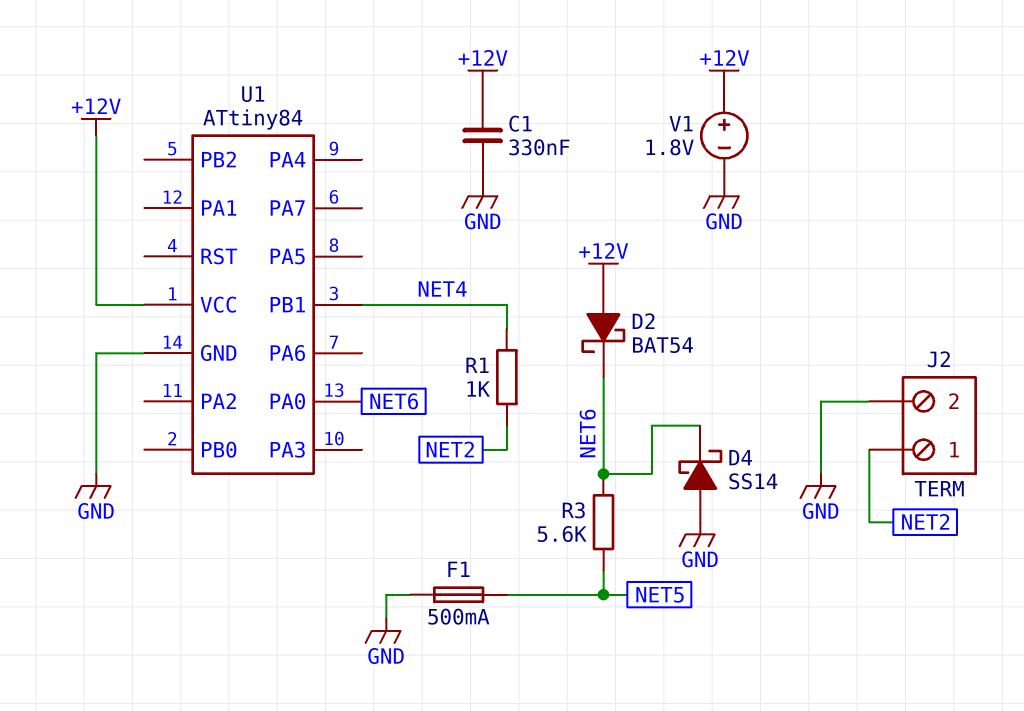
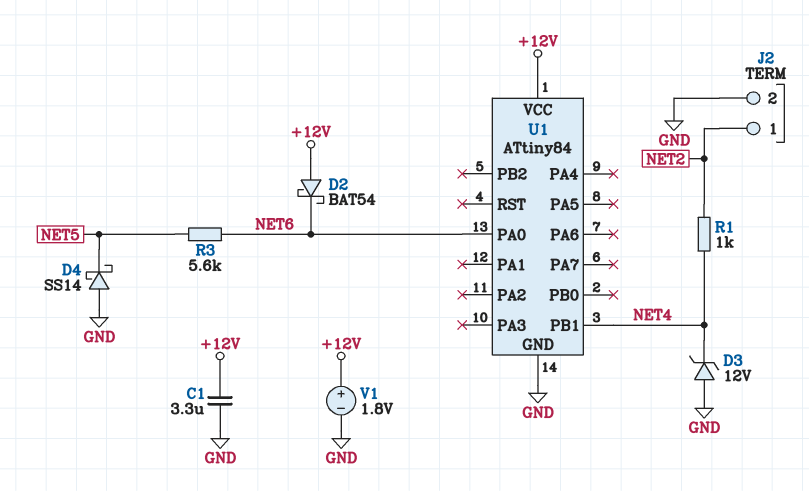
C1: 330nF (+12V, GND) -> 3.3uF (+12V, GND)
D3: none -> zener 12V (A GND, K NET4)
D4: schottky SS14 (A GND, K NET6) -> schottky SS14 (A GND, K NET5)
F1: 500mA (GND, NET5) -> none

